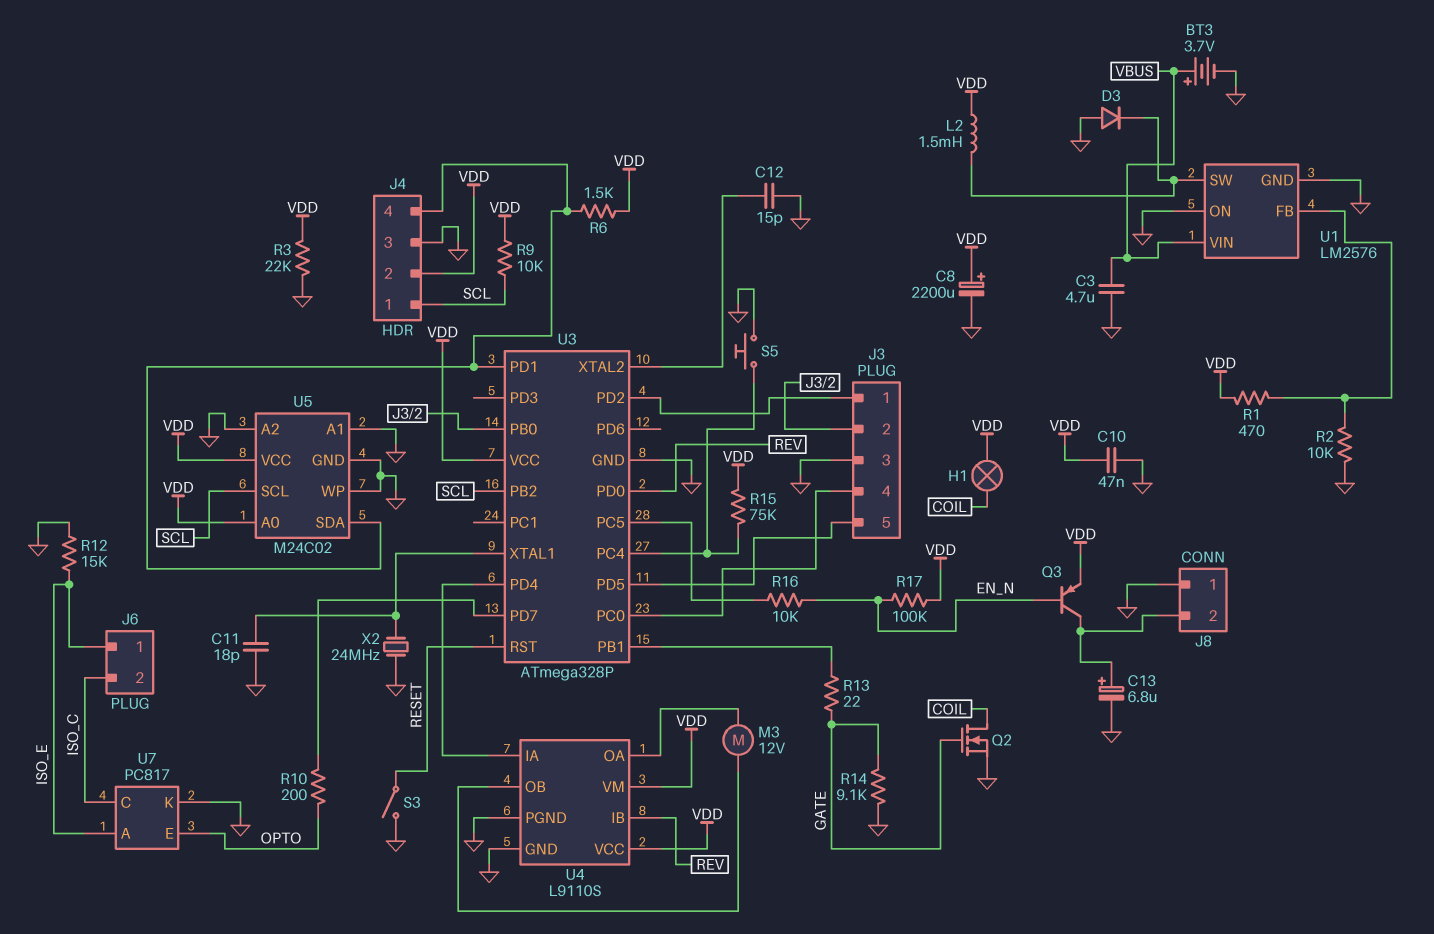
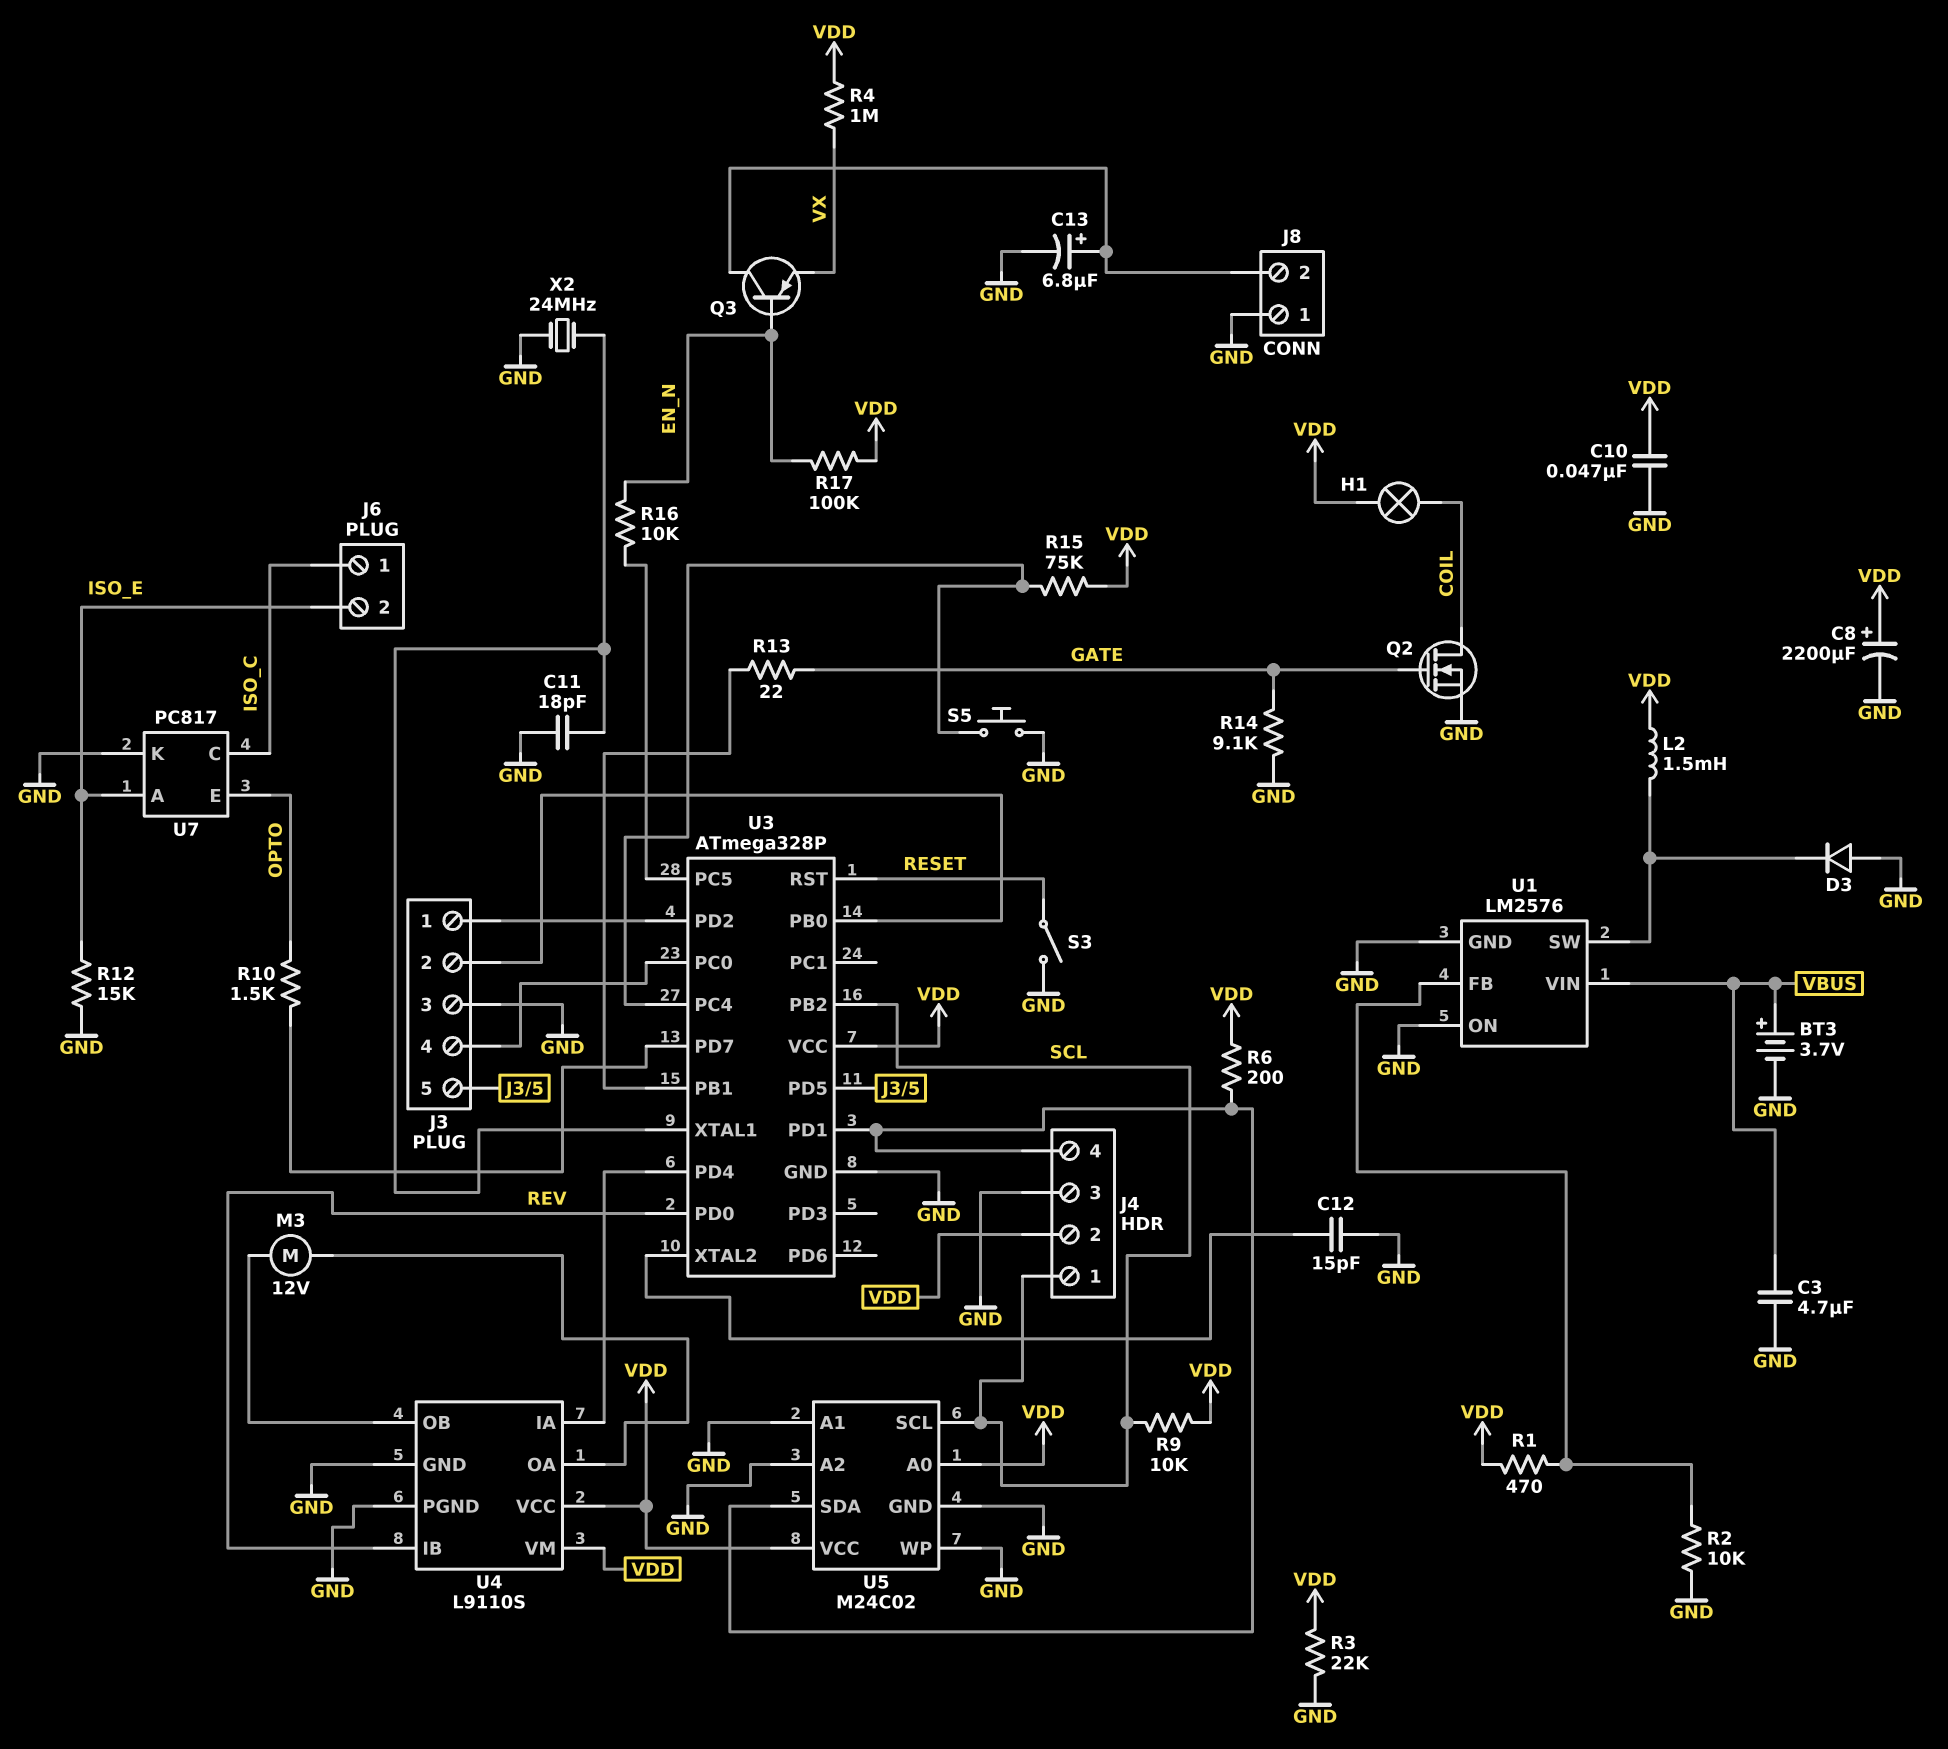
J6 pin 1: ISO_E -> ISO_C
J6 pin 2: ISO_C -> ISO_E
Q3: PNP (B EN_N, C J8/2, E VDD) -> PNP (B EN_N, C J8/2, E VX)
R4: none -> 1M (VDD, VX)
R6: 1.5k (J4/4, VDD) -> 200 (J4/4, VDD)
R10: 200 (OPTO, U3/PD7) -> 1.5k (OPTO, U3/PD7)

